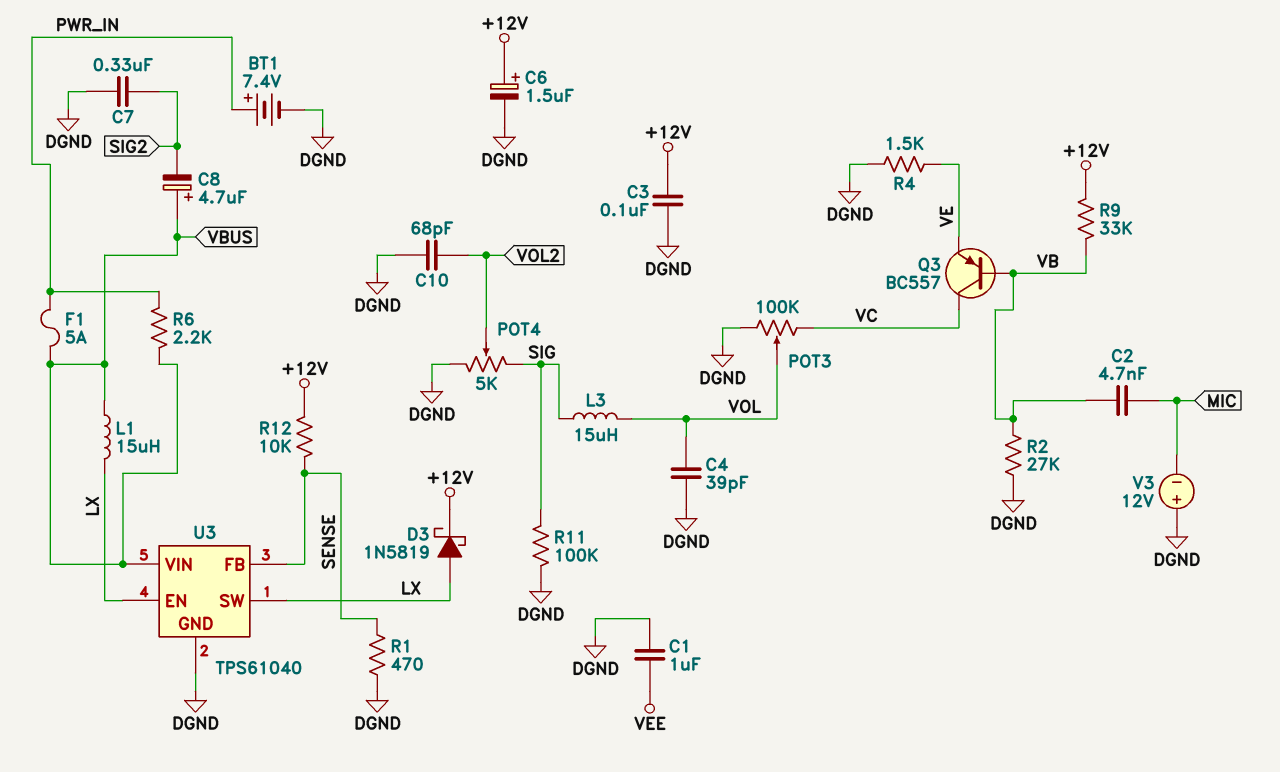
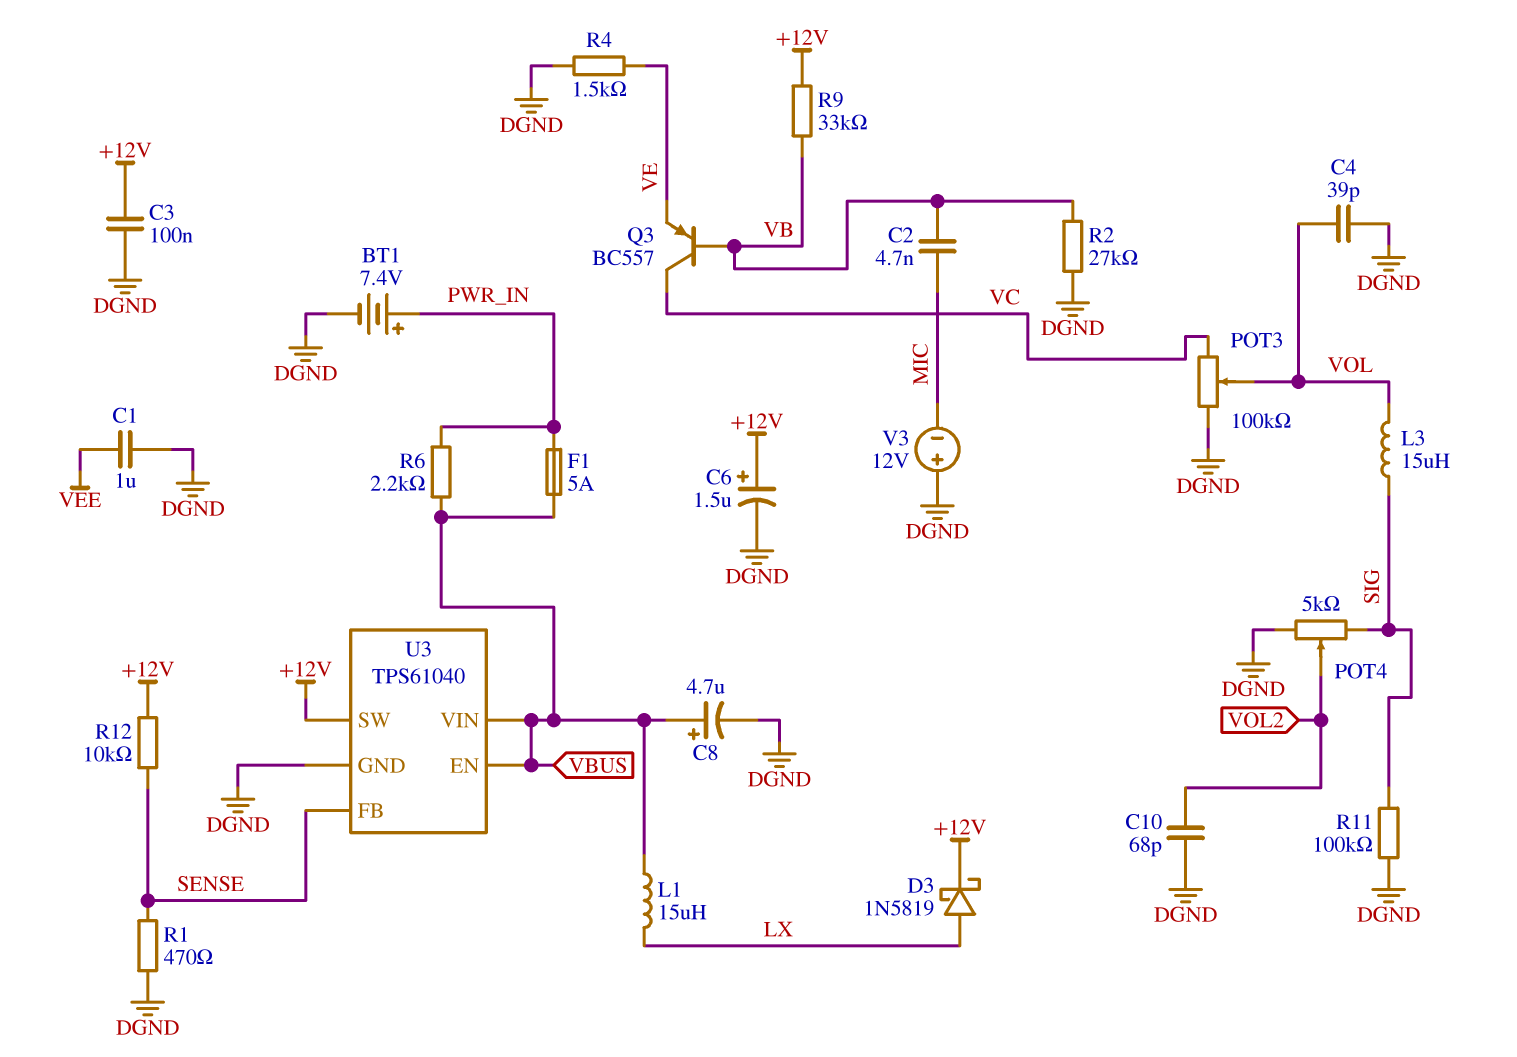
C7: 330nF (DGND, SIG2) -> none
C8: 4.7uF (plus VBUS, minus SIG2) -> 4.7uF (plus VBUS, minus DGND)
U3 pin EN: LX -> VBUS
U3 pin SW: LX -> +12V

